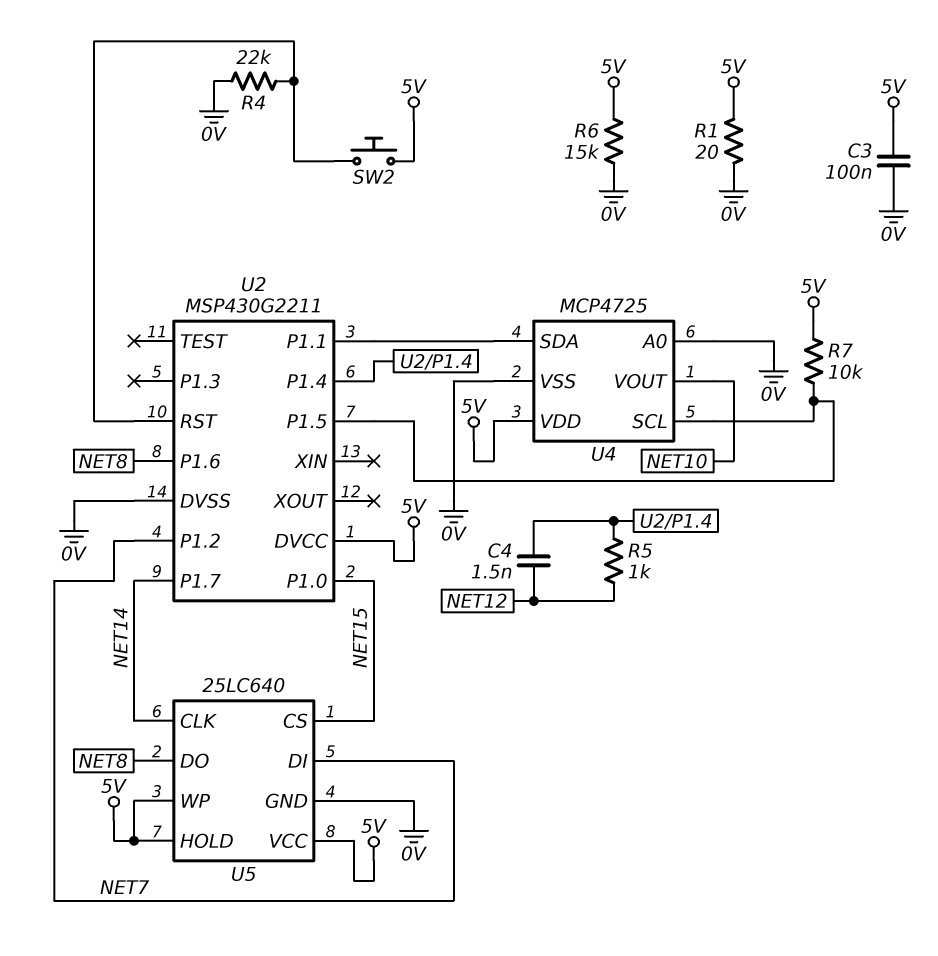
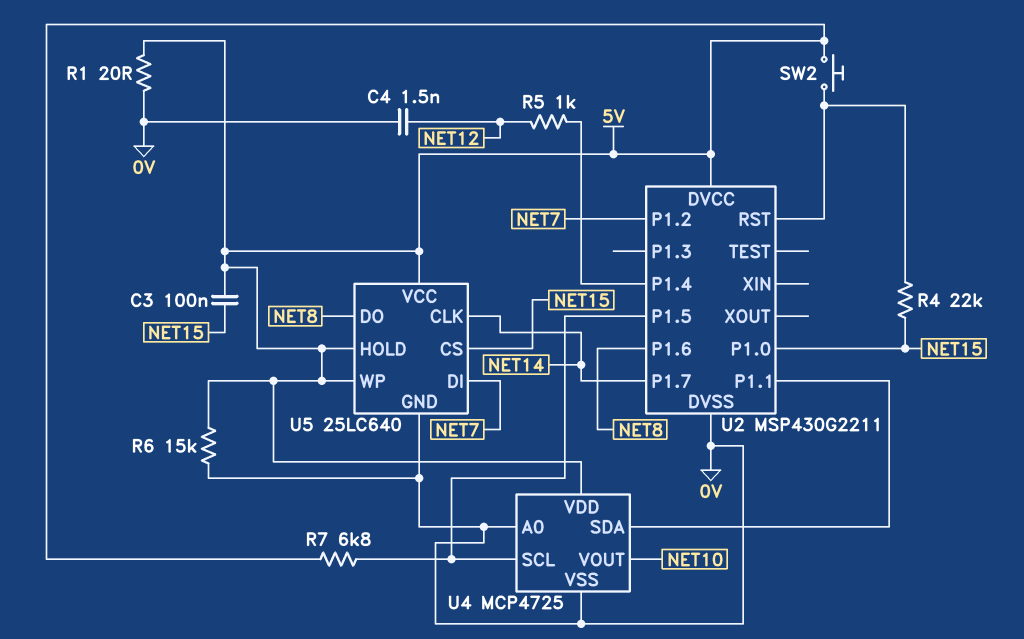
C3: 100nF (0V, 5V) -> 100nF (5V, NET15)
C4: 1.5nF (NET12, U2/P1.4) -> 1.5nF (0V, NET12)
R4: 22k (0V, U2/RST) -> 22k (NET15, U2/RST)
R7: 10k (5V, U2/P1.5) -> 6.8k (5V, U2/P1.5)

